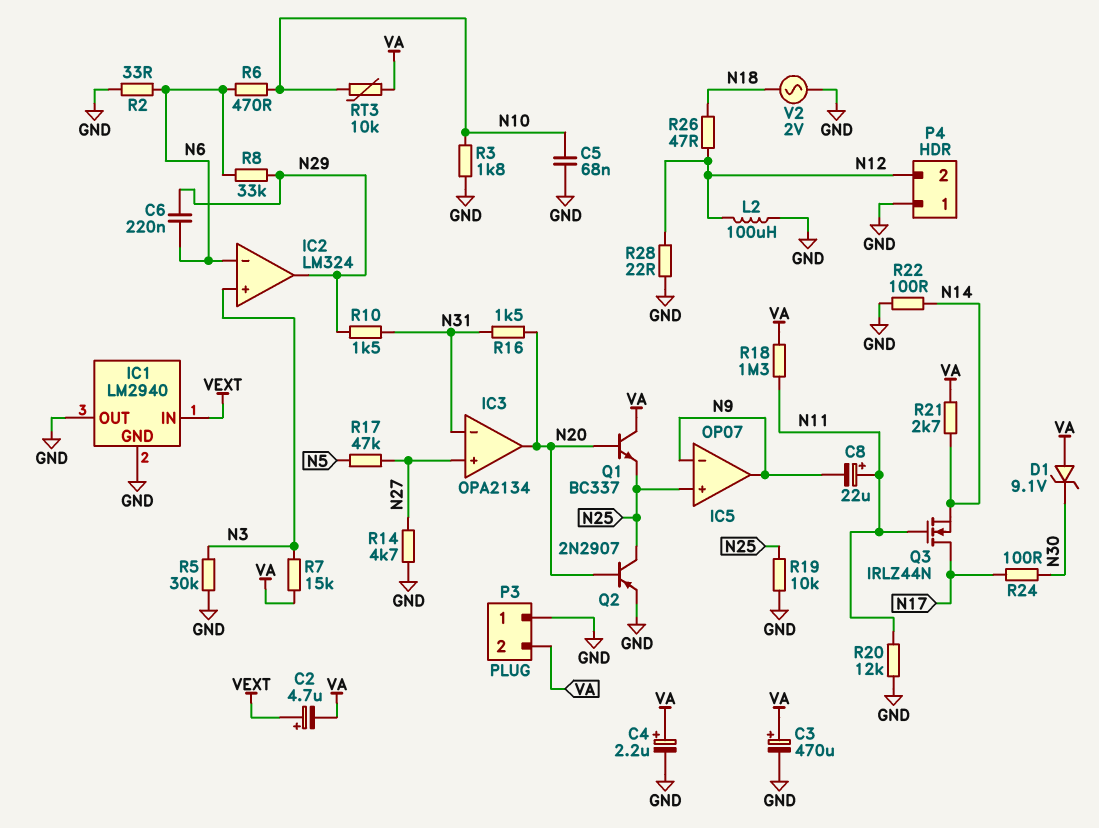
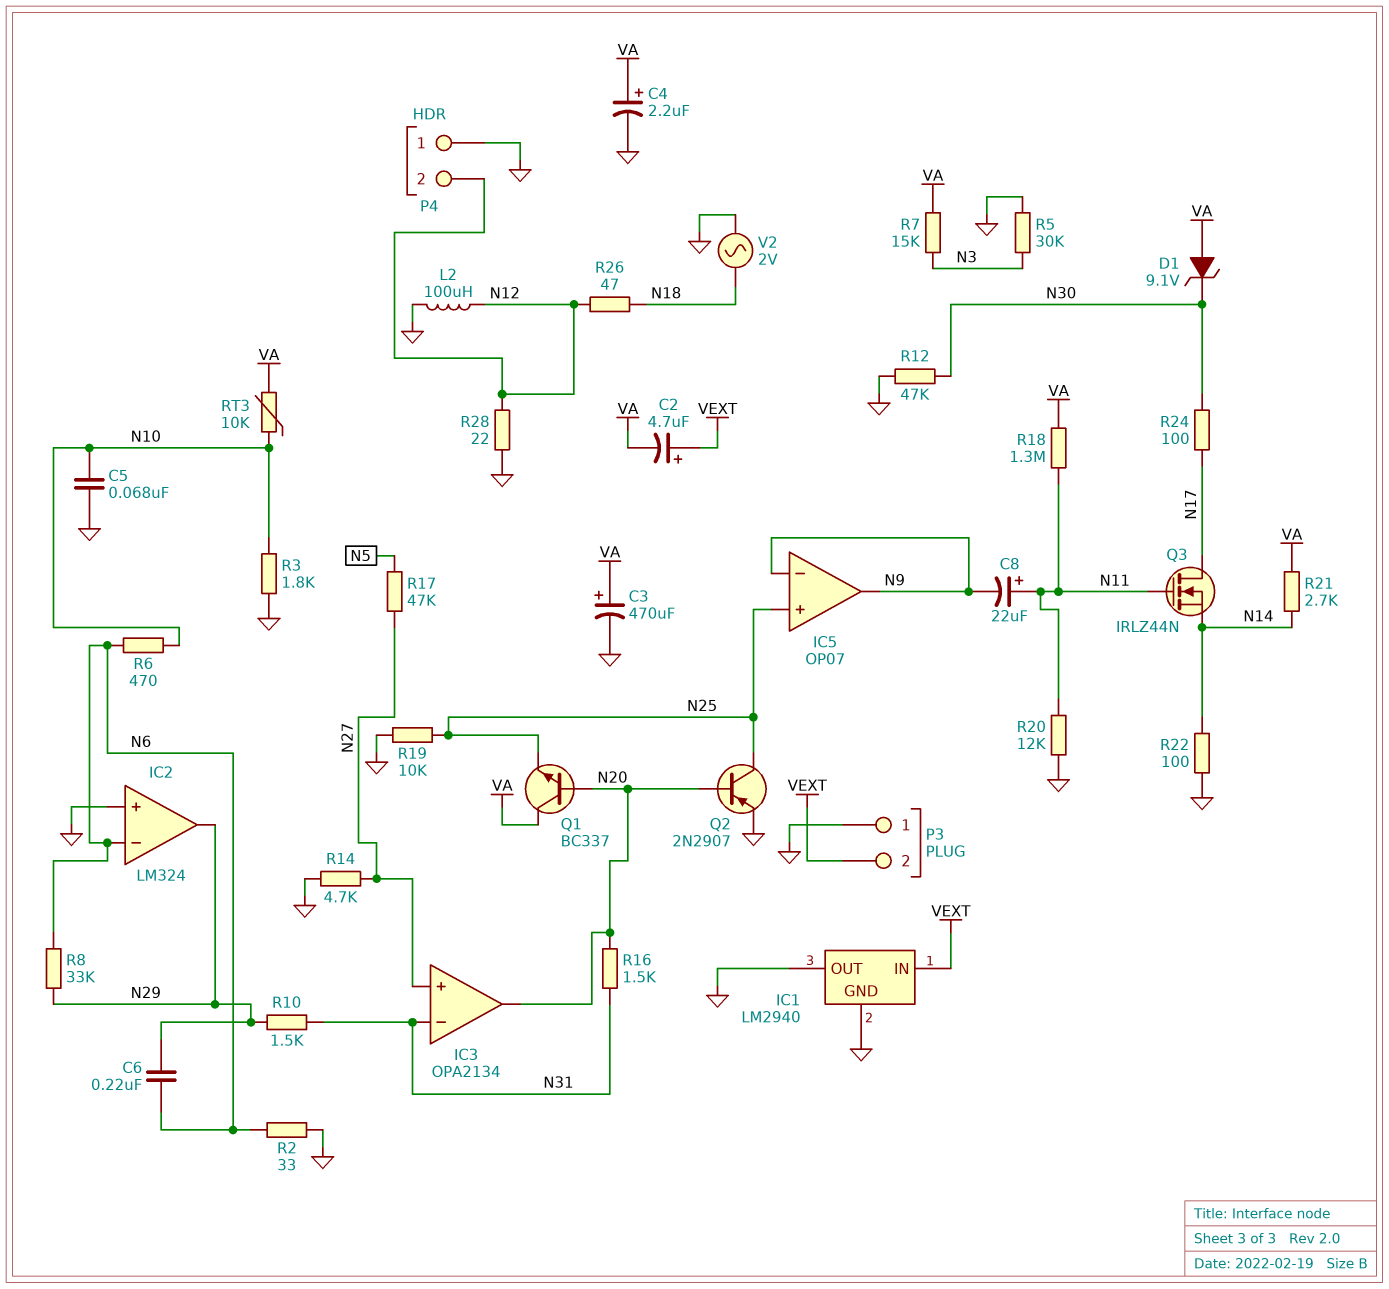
IC2 pin in+: N3 -> GND
P3 pin 2: VA -> VEXT
R12: none -> 47k (GND, N30)

